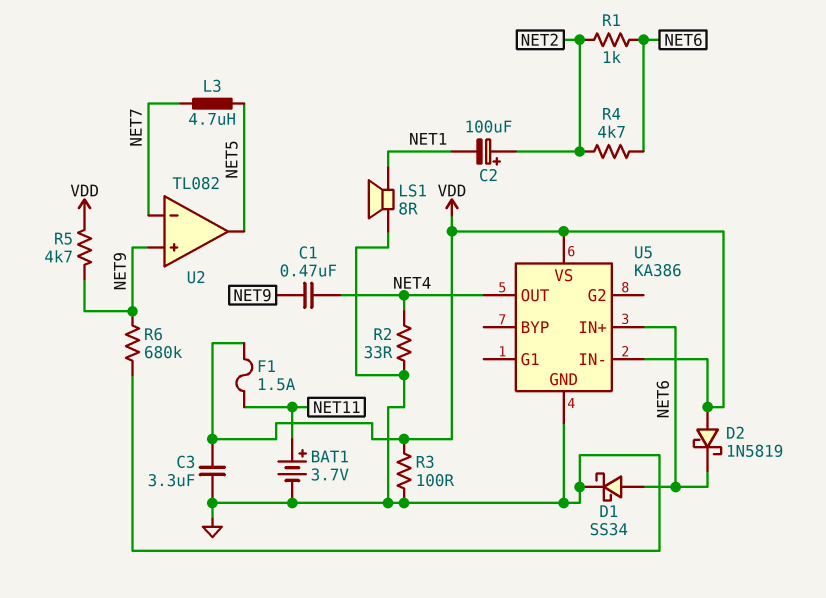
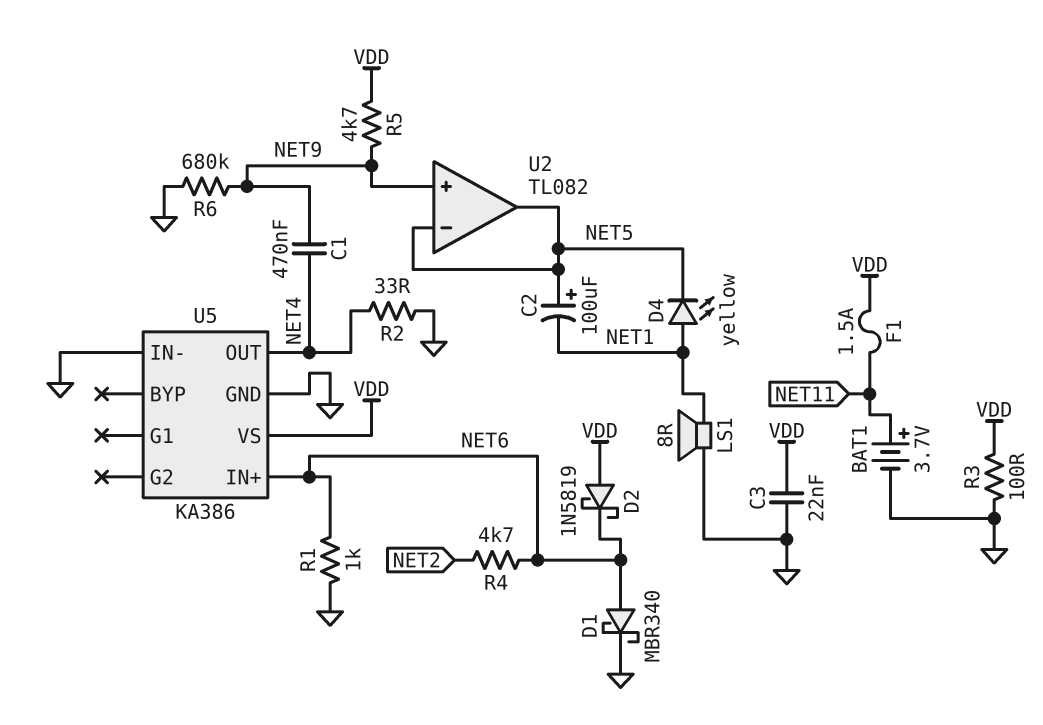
C2: 100uF (plus NET2, minus NET1) -> 100uF (plus NET5, minus NET1)
C3: 3.3uF (GND, VDD) -> 22nF (GND, VDD)
D1: schottky SS34 (A NET6, K GND) -> schottky MBR340 (A NET6, K GND)
D4: none -> LED yellow (A NET1, K NET5)
L3: 4.7uH (NET5, NET7) -> none
R1: 1k (NET2, NET6) -> 1k (GND, NET6)
U2 pin in-: NET7 -> NET5
U5 pin IN-: VDD -> GND

